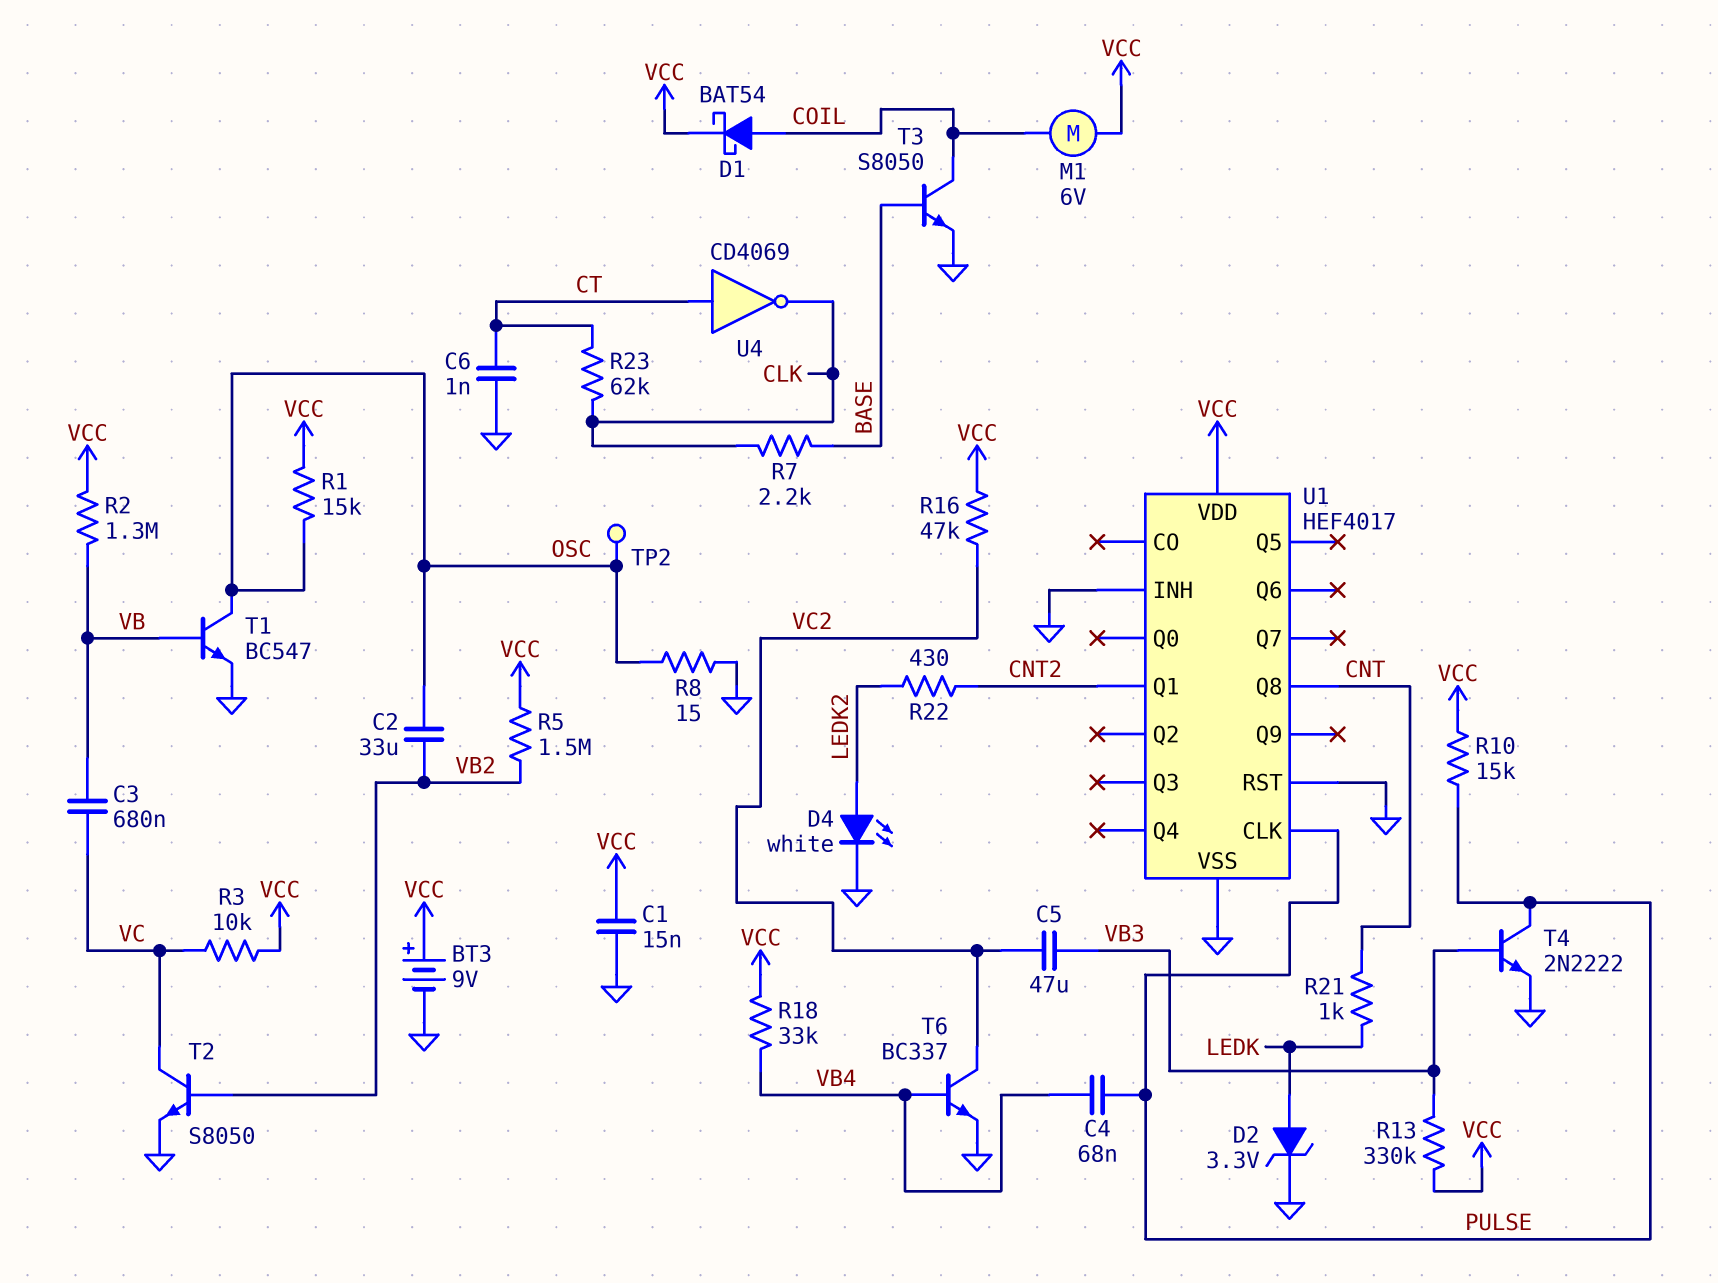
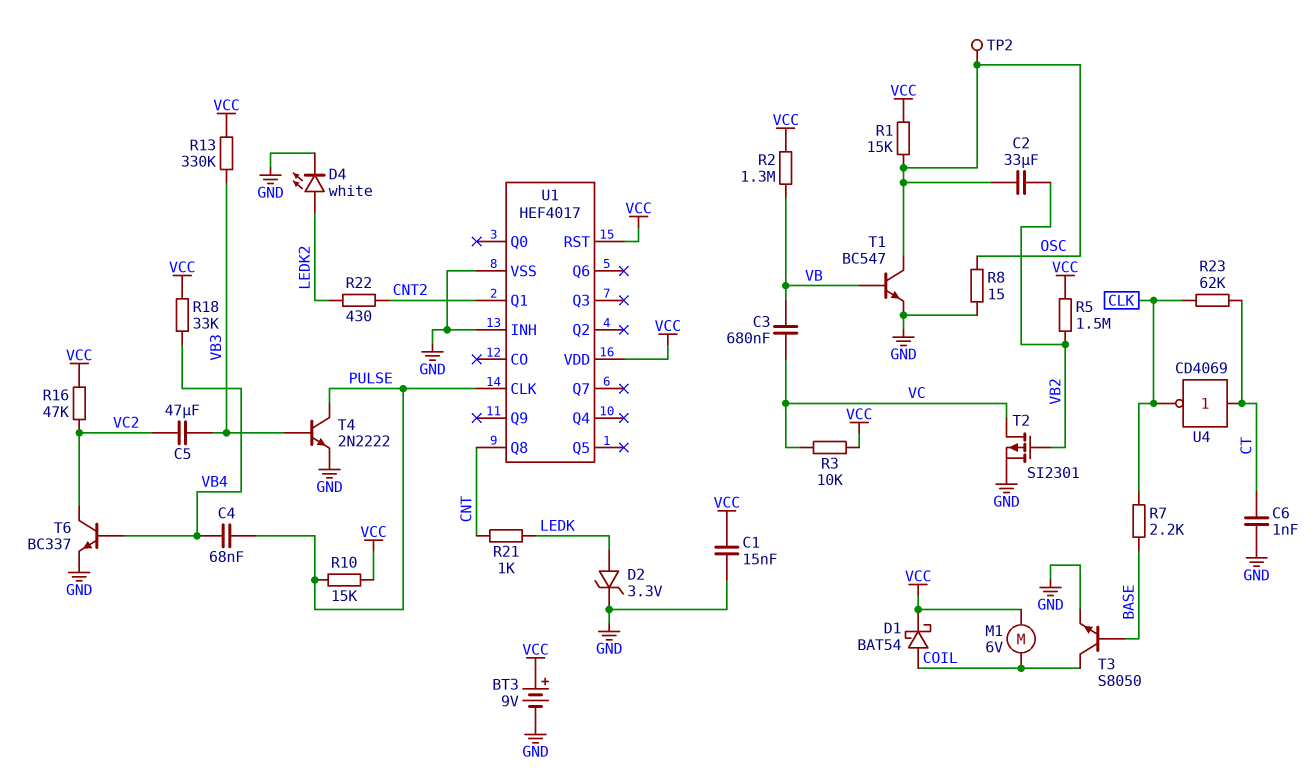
T2: NPN S8050 (B VB2, C VC, E GND) -> PMOS SI2301 (G VB2, D VC, S GND)
U1 pin RST: GND -> VCC

